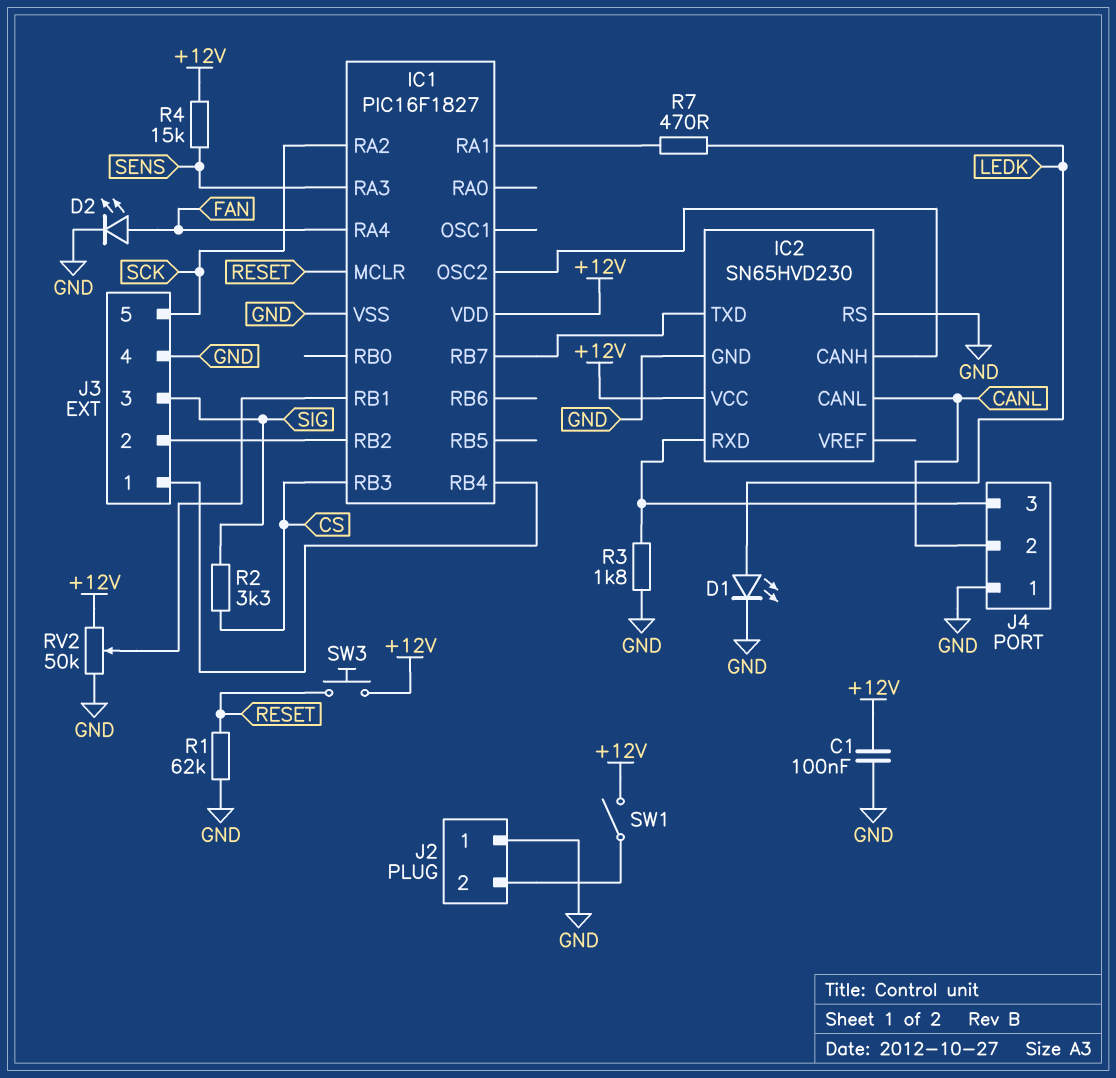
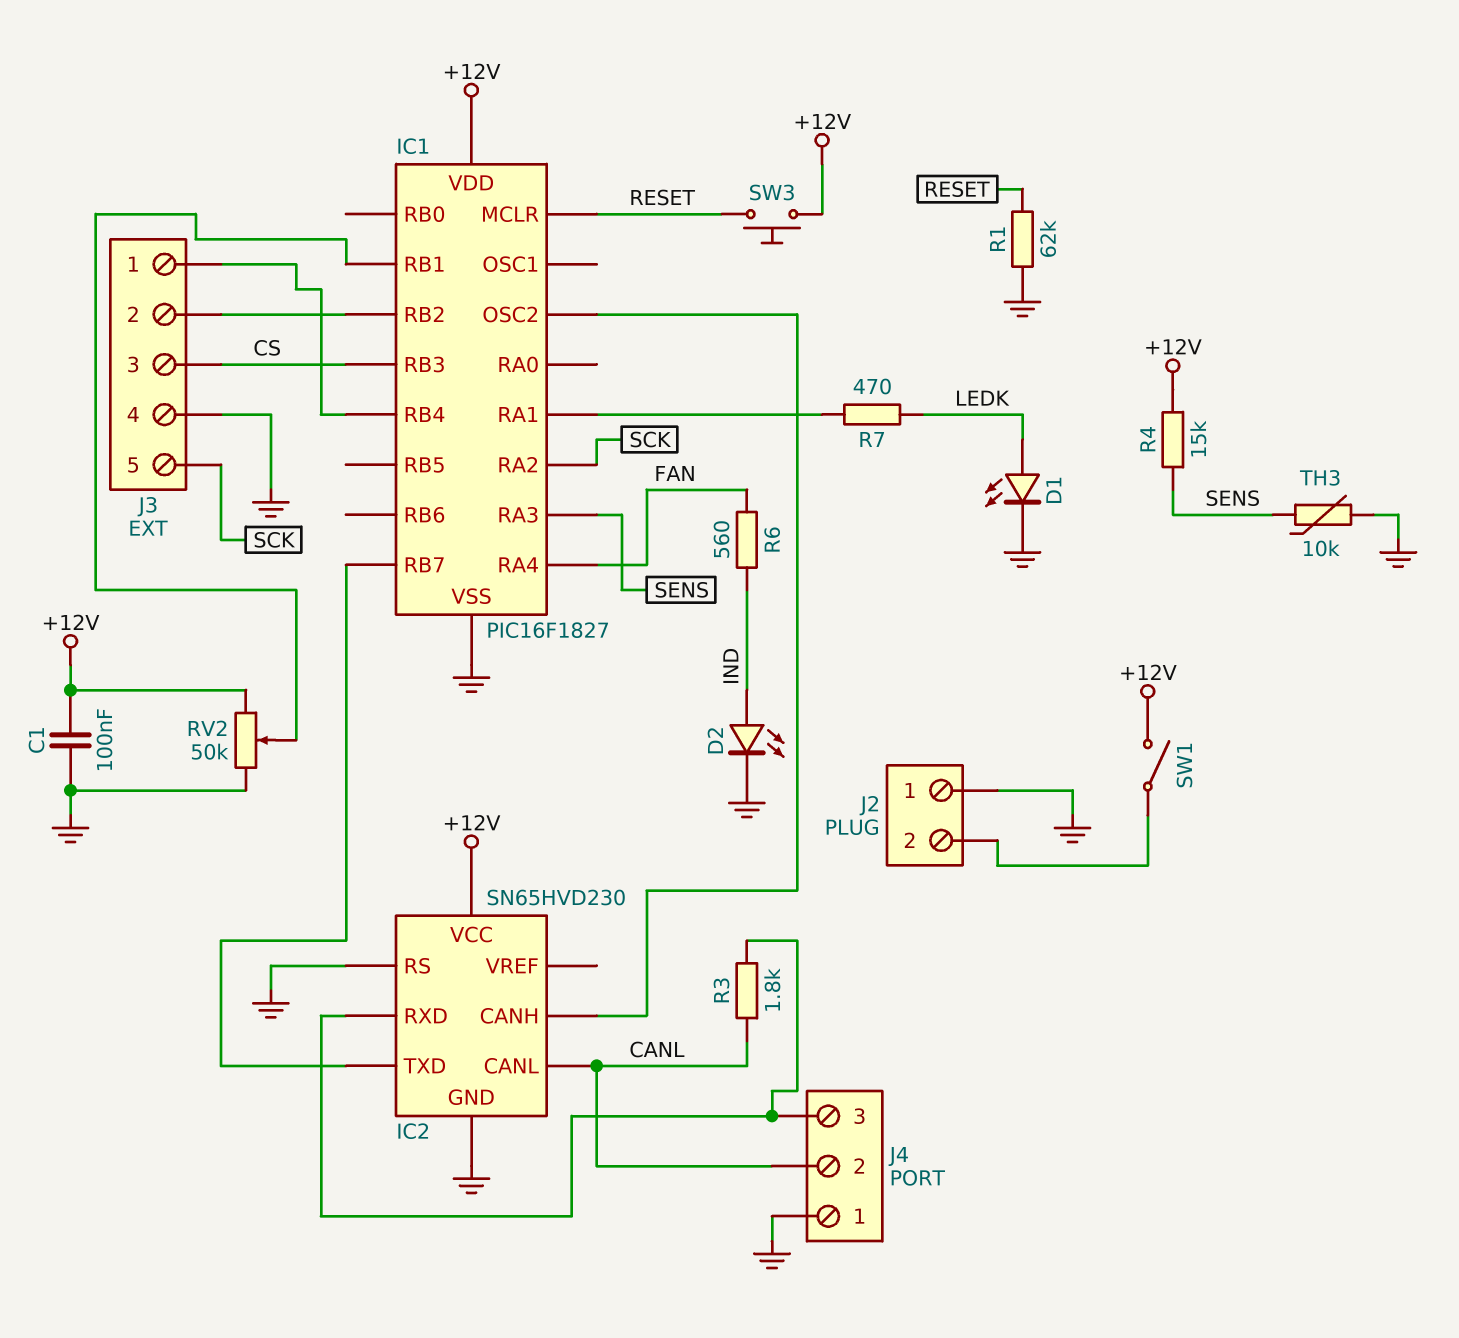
D2: LED (A FAN, K GND) -> LED (A IND, K GND)
J3 pin 3: SIG -> CS
R2: 3.3k (CS, SIG) -> none
R3: 1.8k (GND, IC2/RXD) -> 1.8k (CANL, IC2/RXD)
R6: none -> 560 (FAN, IND)
TH3: none -> 10k (GND, SENS)

